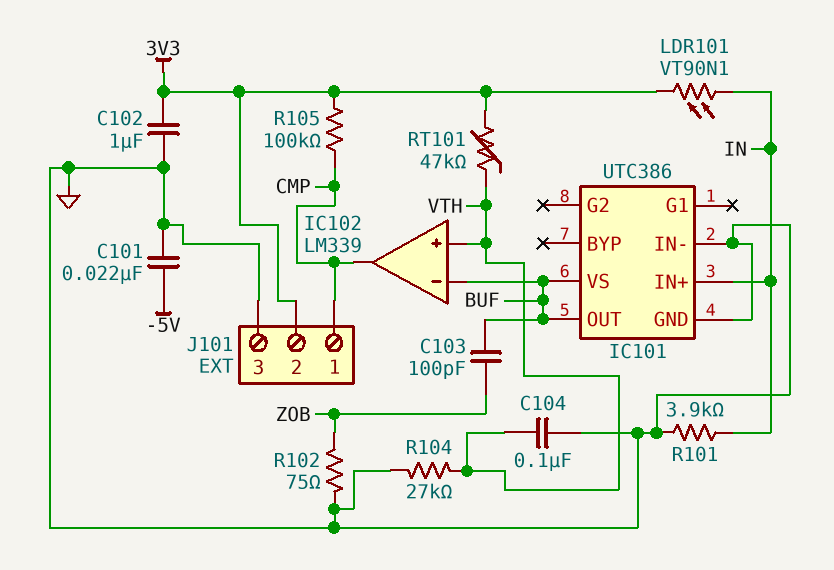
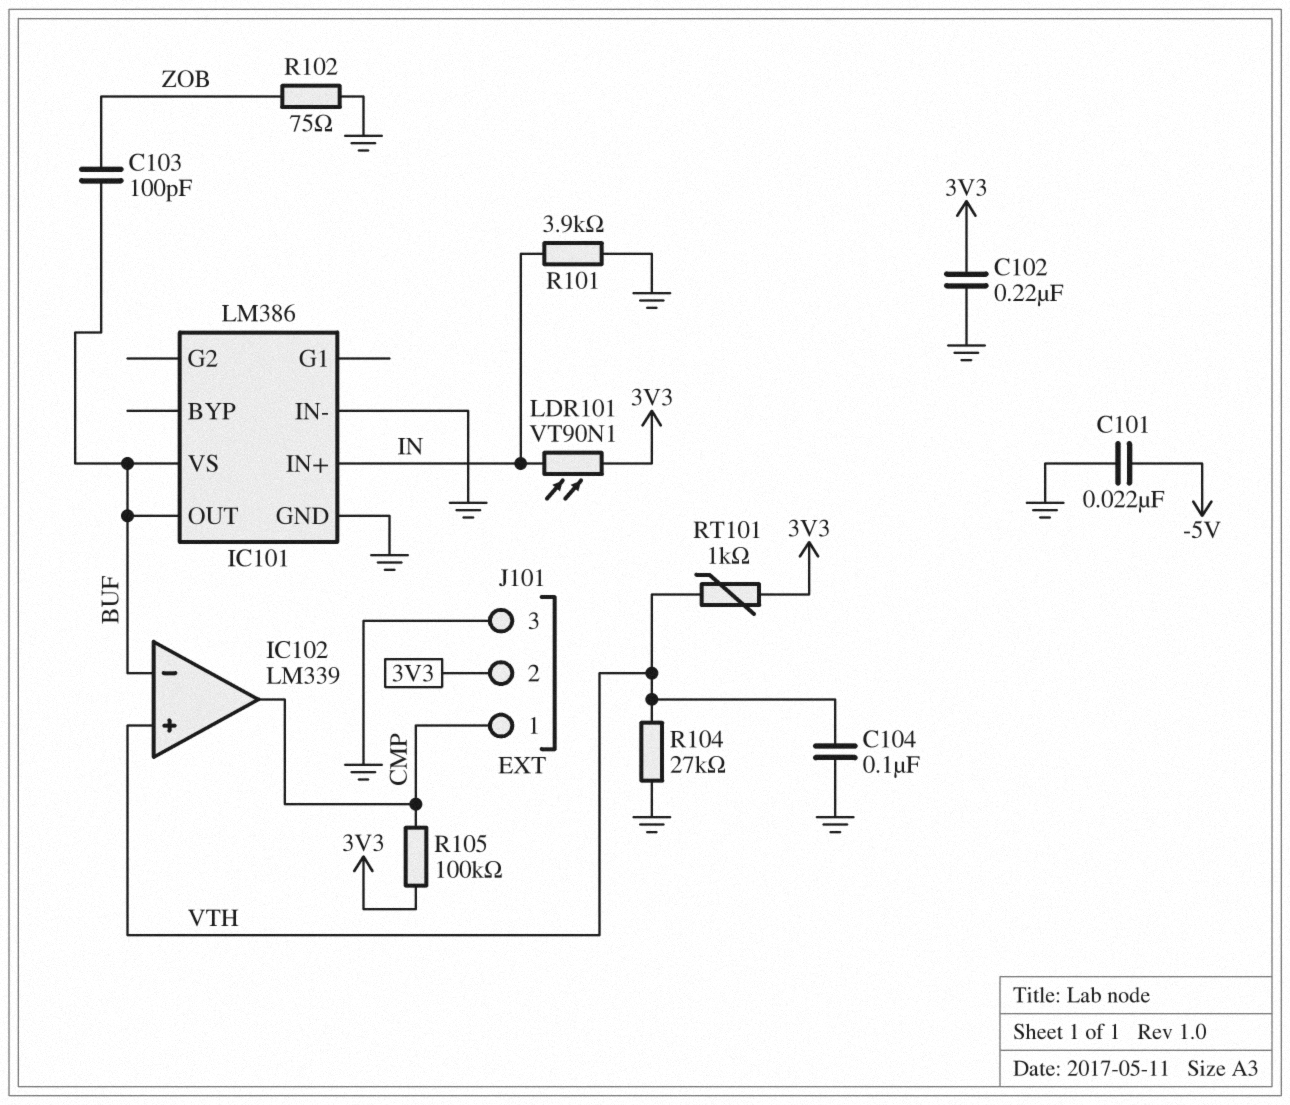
C102: 1uF (3V3, GND) -> 220nF (3V3, GND)
IC101: UTC386 -> LM386
RT101: 47k (3V3, VTH) -> 1k (3V3, VTH)

